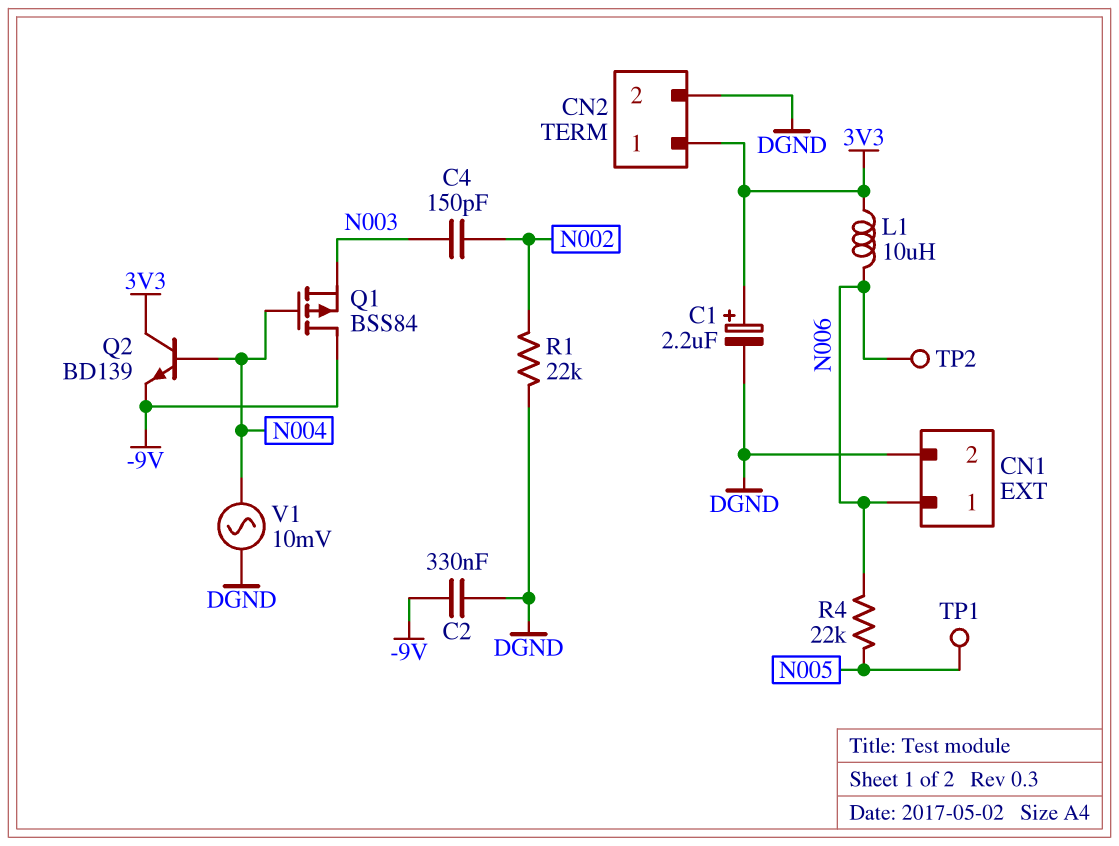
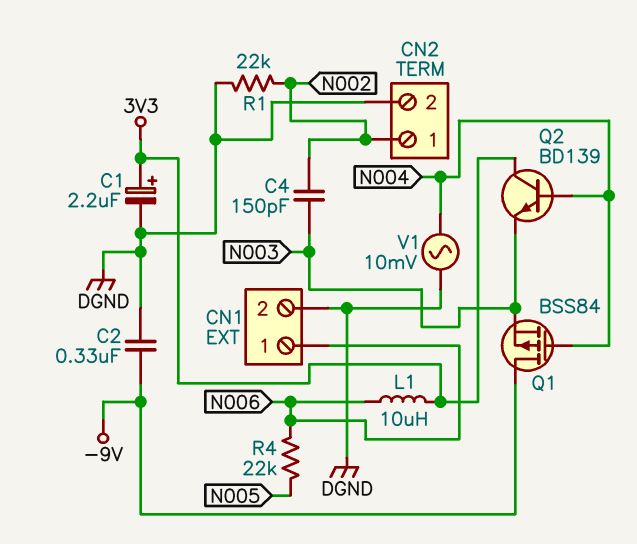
CN2 pin 1: 3V3 -> N002
Q2: NPN BD139 (B N004, C 3V3, E -9V) -> NPN BD139 (B N004, C 3V3, E N003)
TP1: test point (N005) -> none
TP2: test point (N006) -> none

